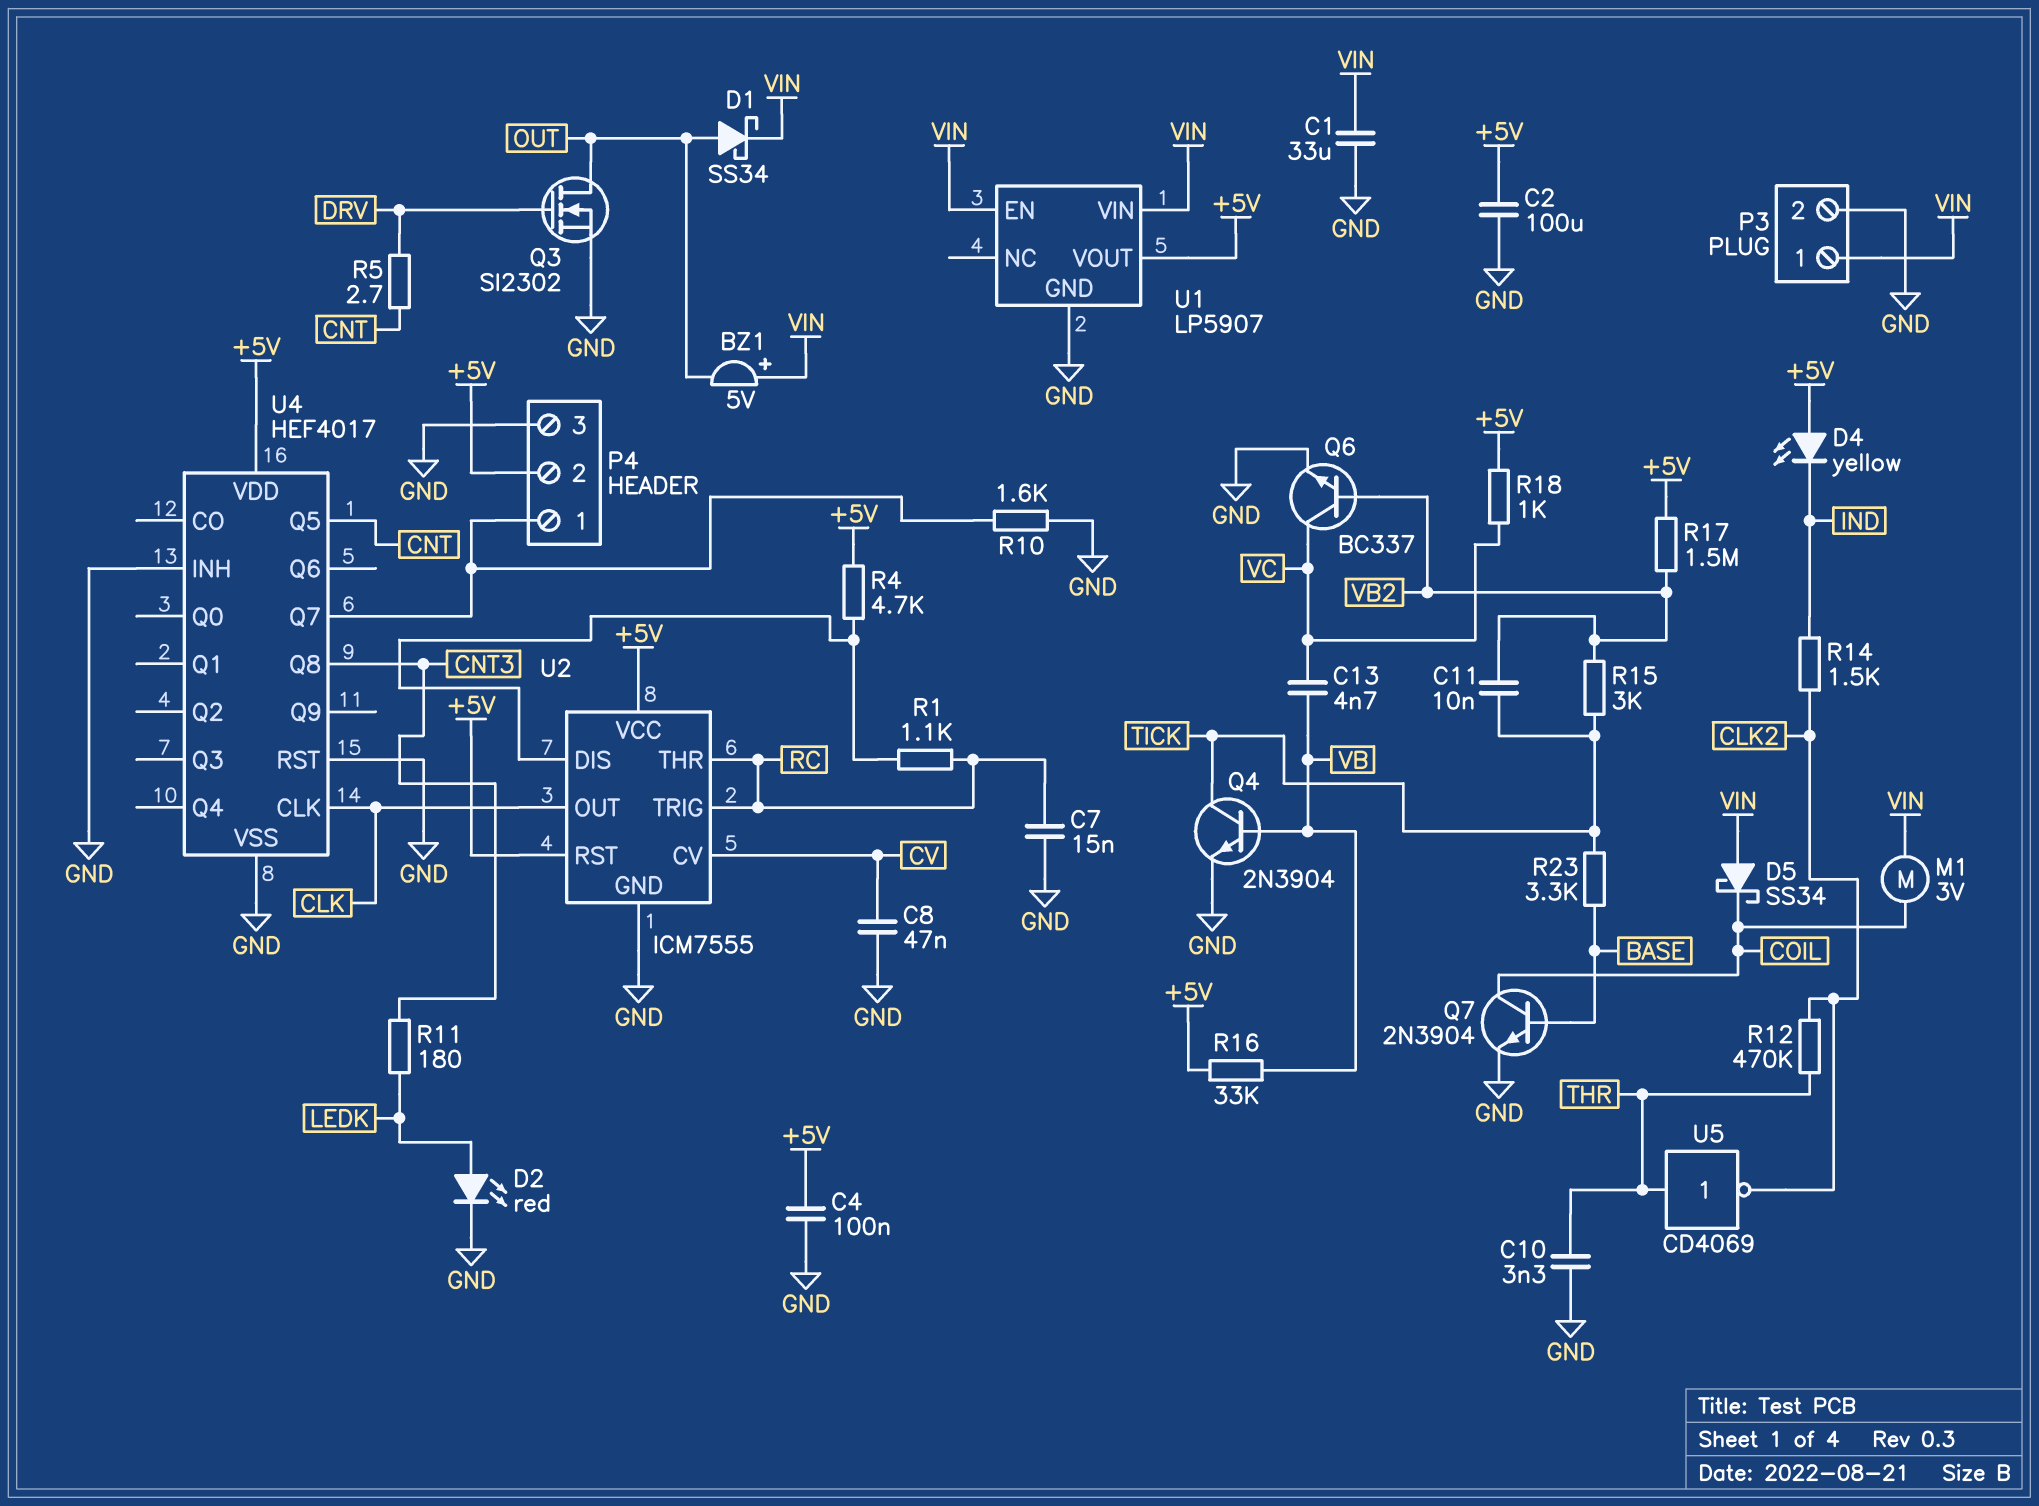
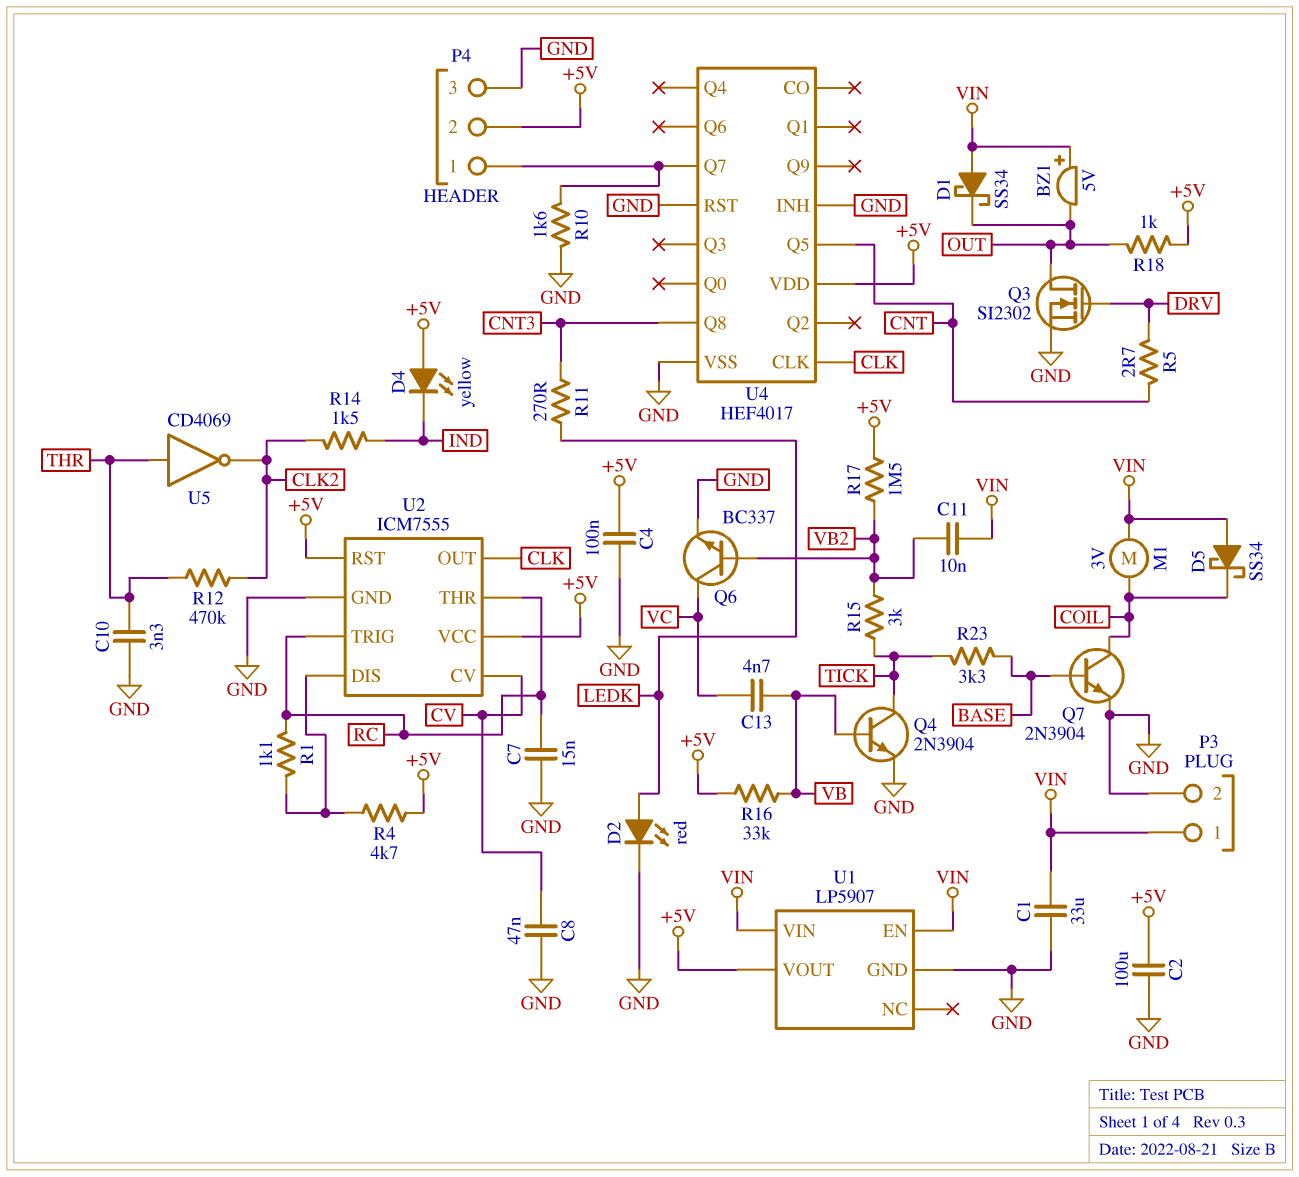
C11: 10nF (TICK, VB2) -> 10nF (VB2, VIN)
D1: schottky SS34 (A OUT, K VIN) -> schottky SS34 (A VIN, K OUT)
R11: 180 (CNT3, LEDK) -> 270 (CNT3, LEDK)
R18: 1k (+5V, VC) -> 1k (+5V, OUT)

